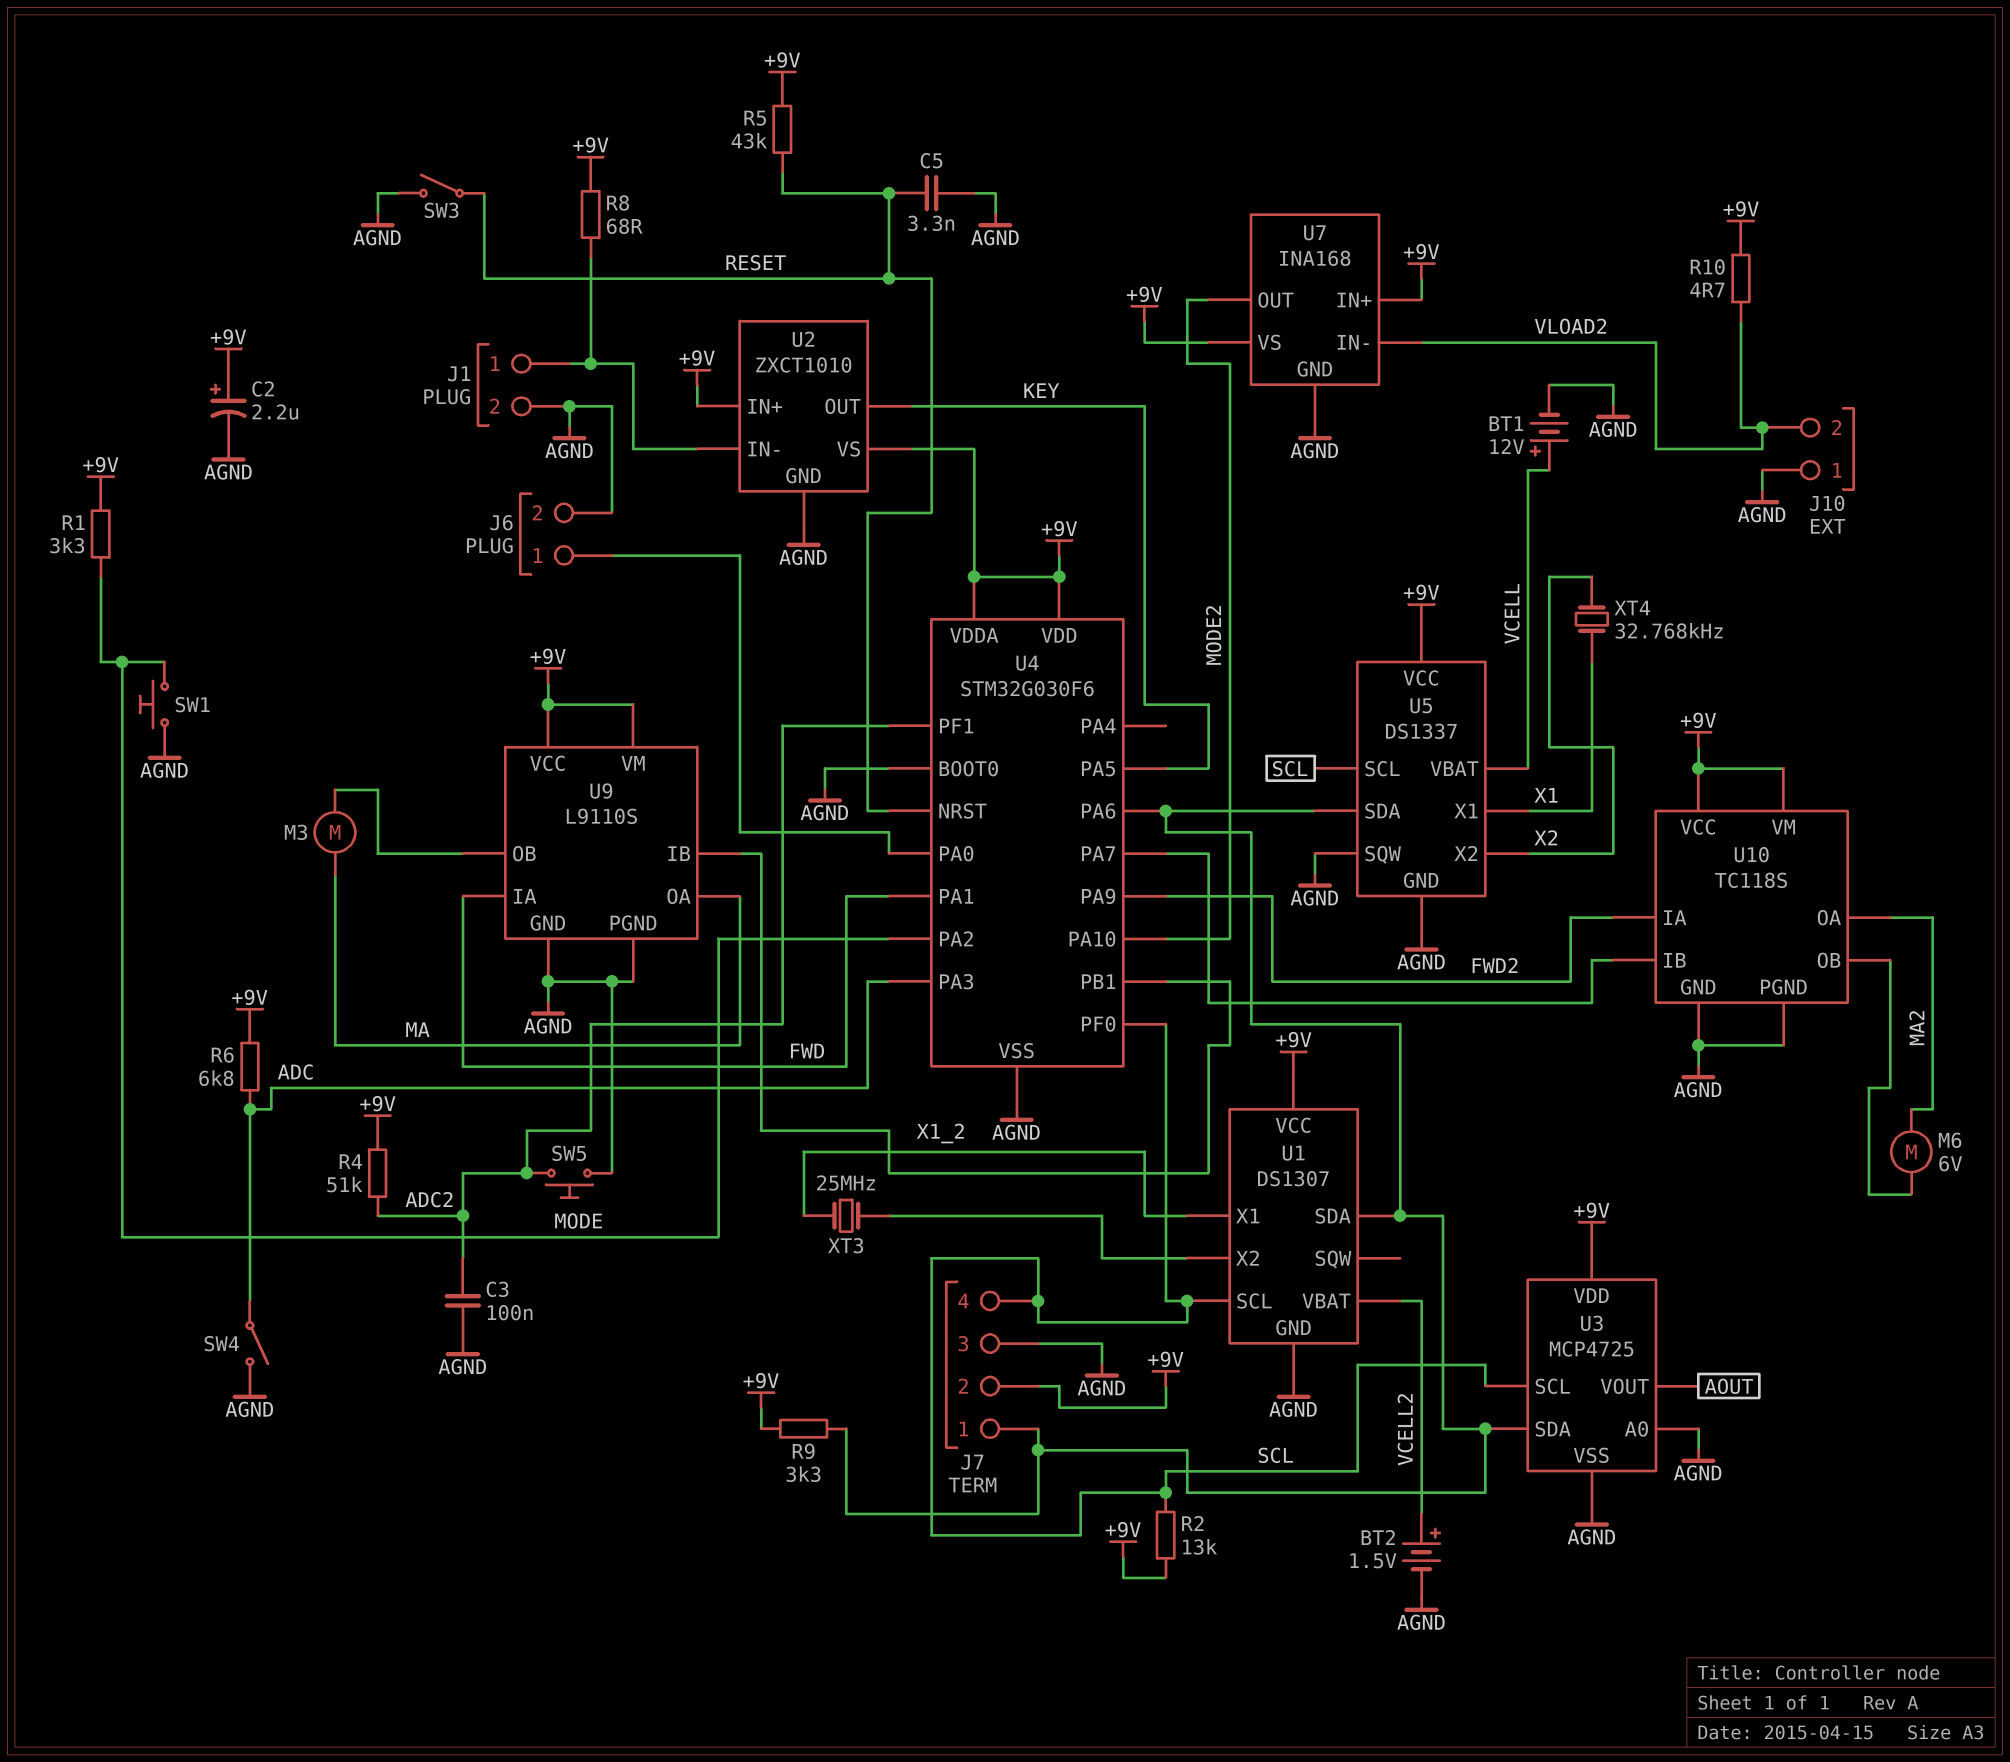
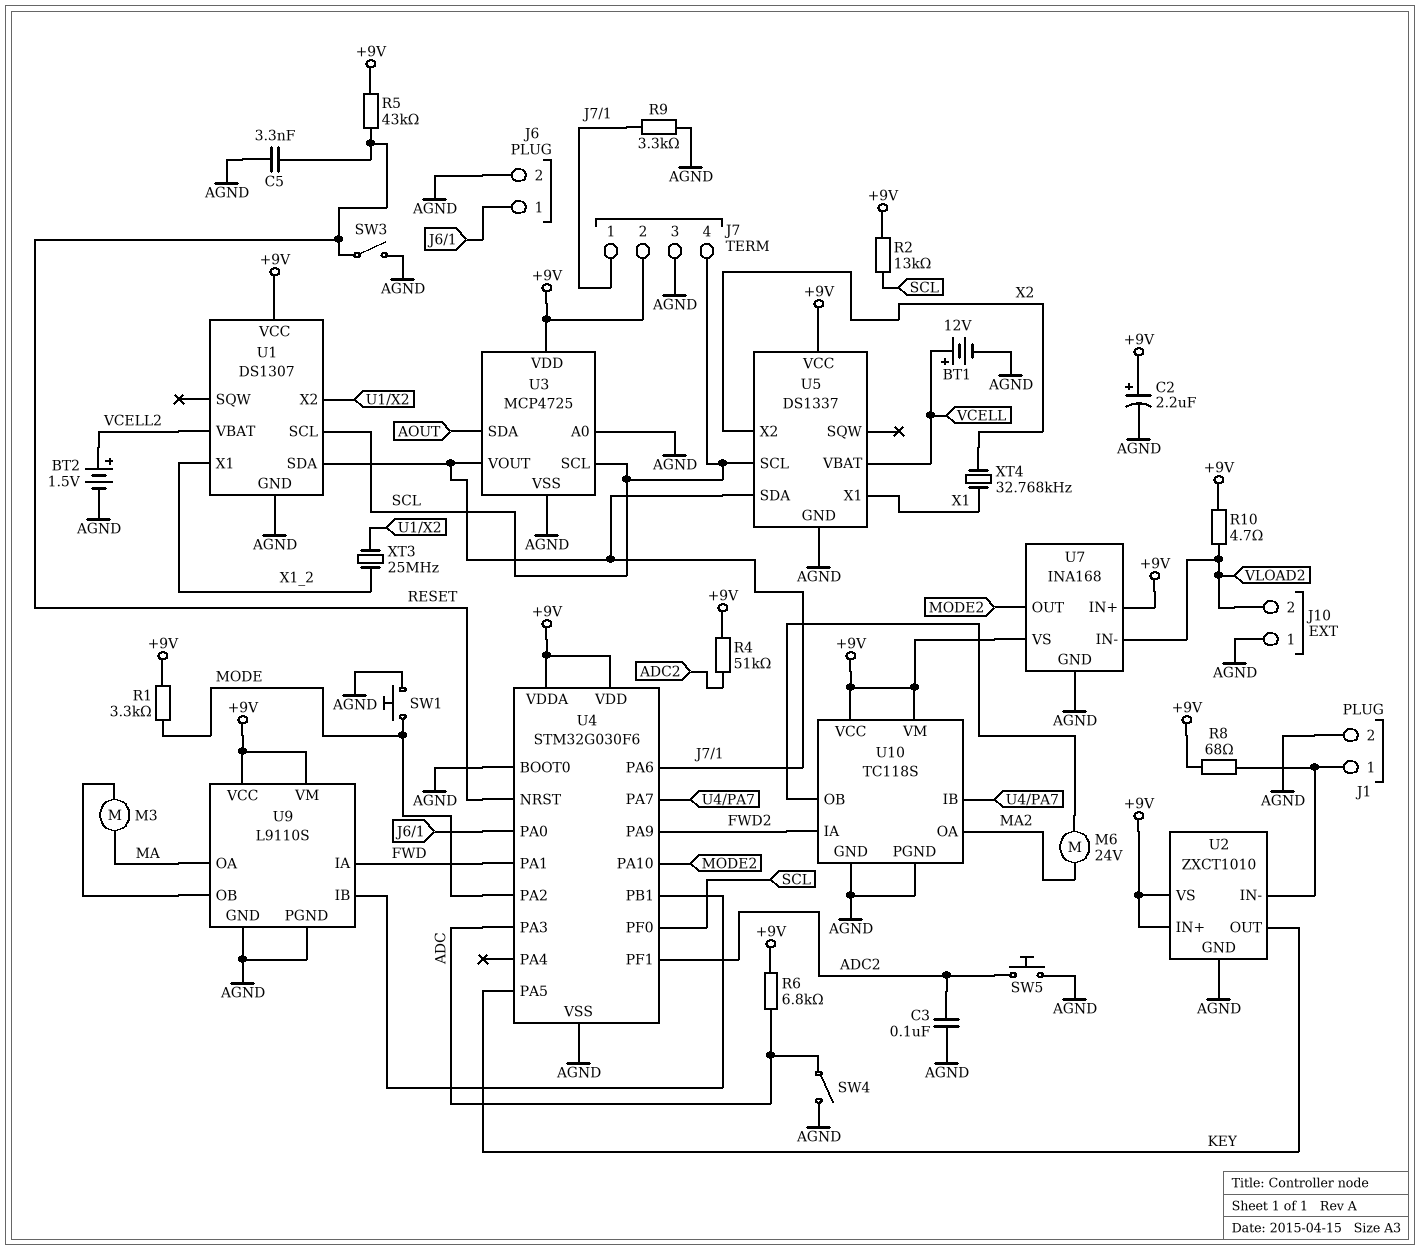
M6: motor 6V (MA2, U10/OB) -> motor 24V (MA2, U10/OB)
R9: 3.3k (+9V, J7/1) -> 3.3k (AGND, J7/1)
U3 pin SDA: J7/1 -> AOUT
U3 pin VOUT: AOUT -> J7/1
U5 pin SQW: AGND -> none

